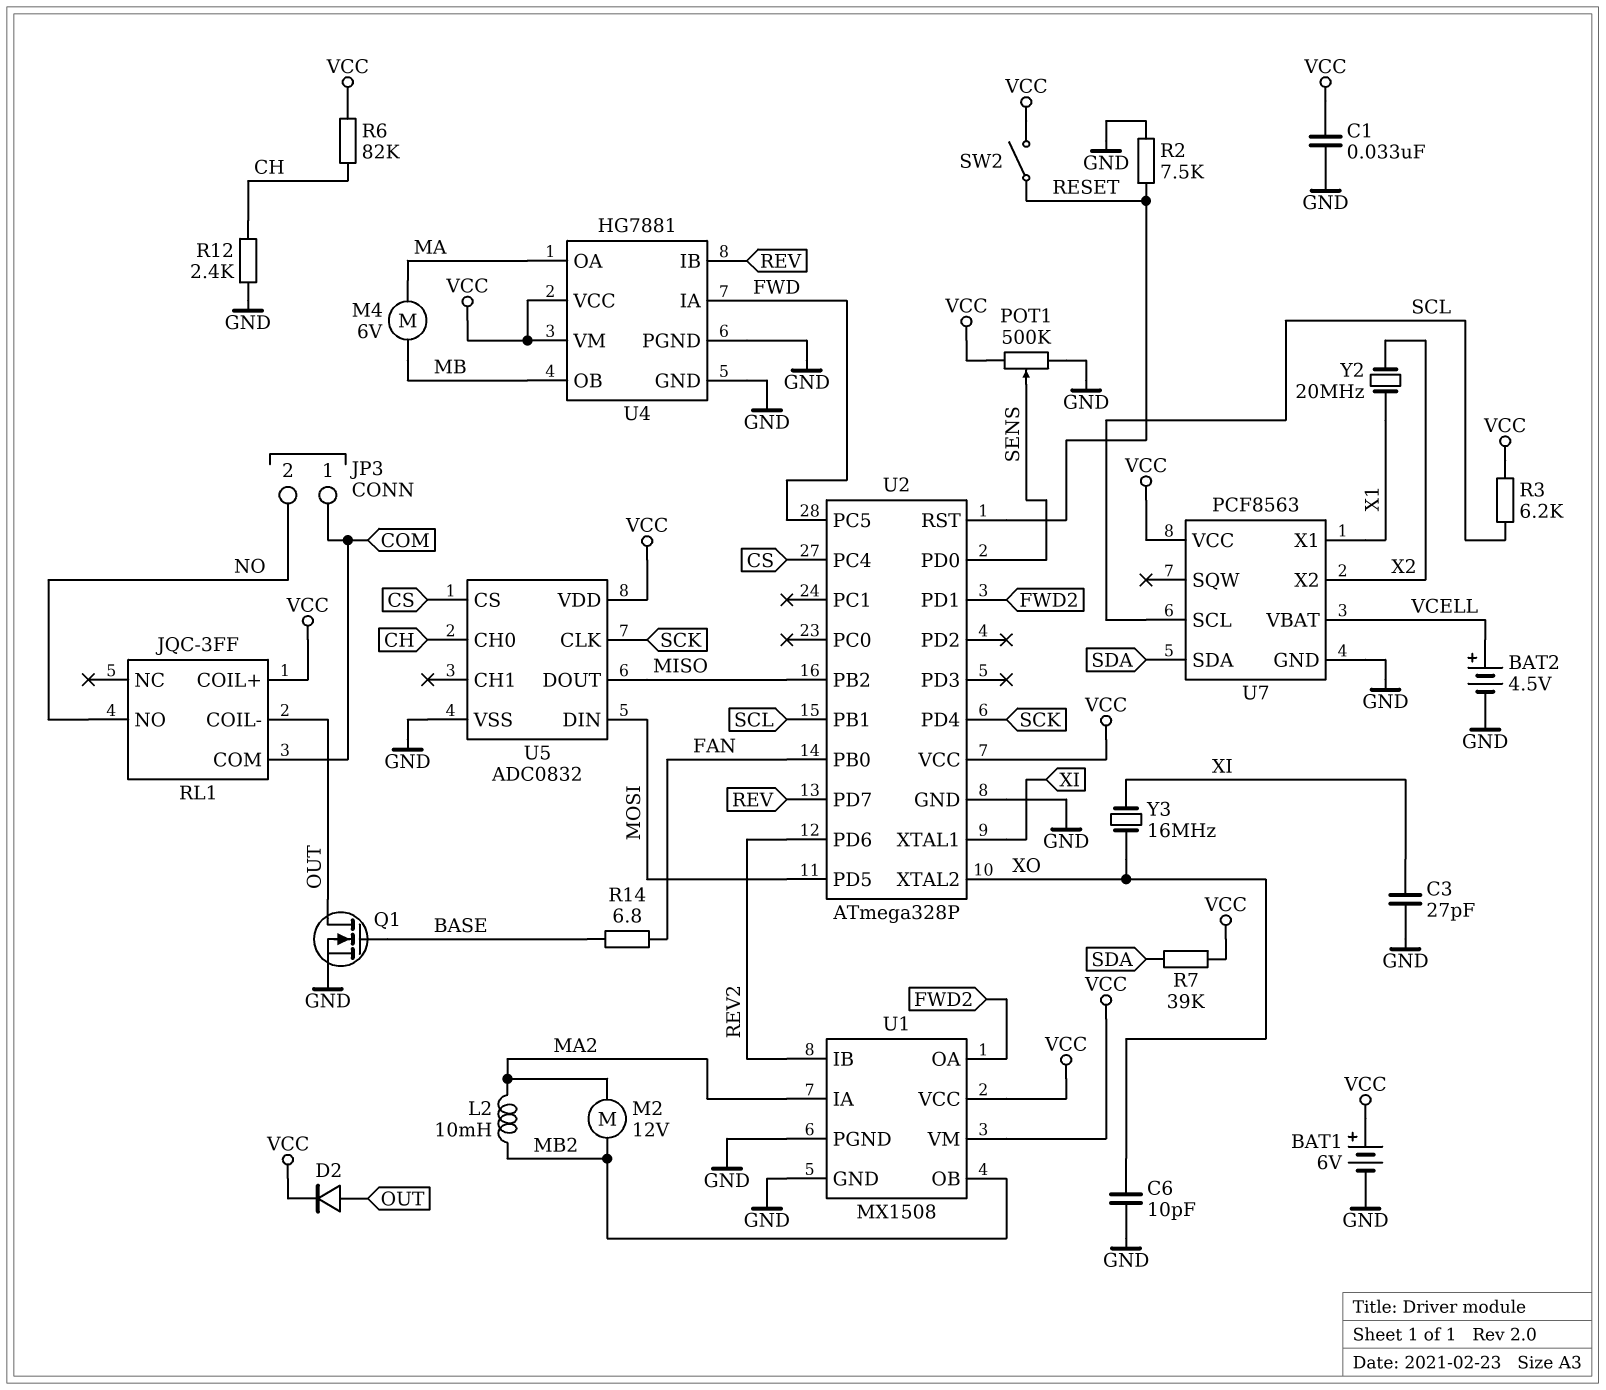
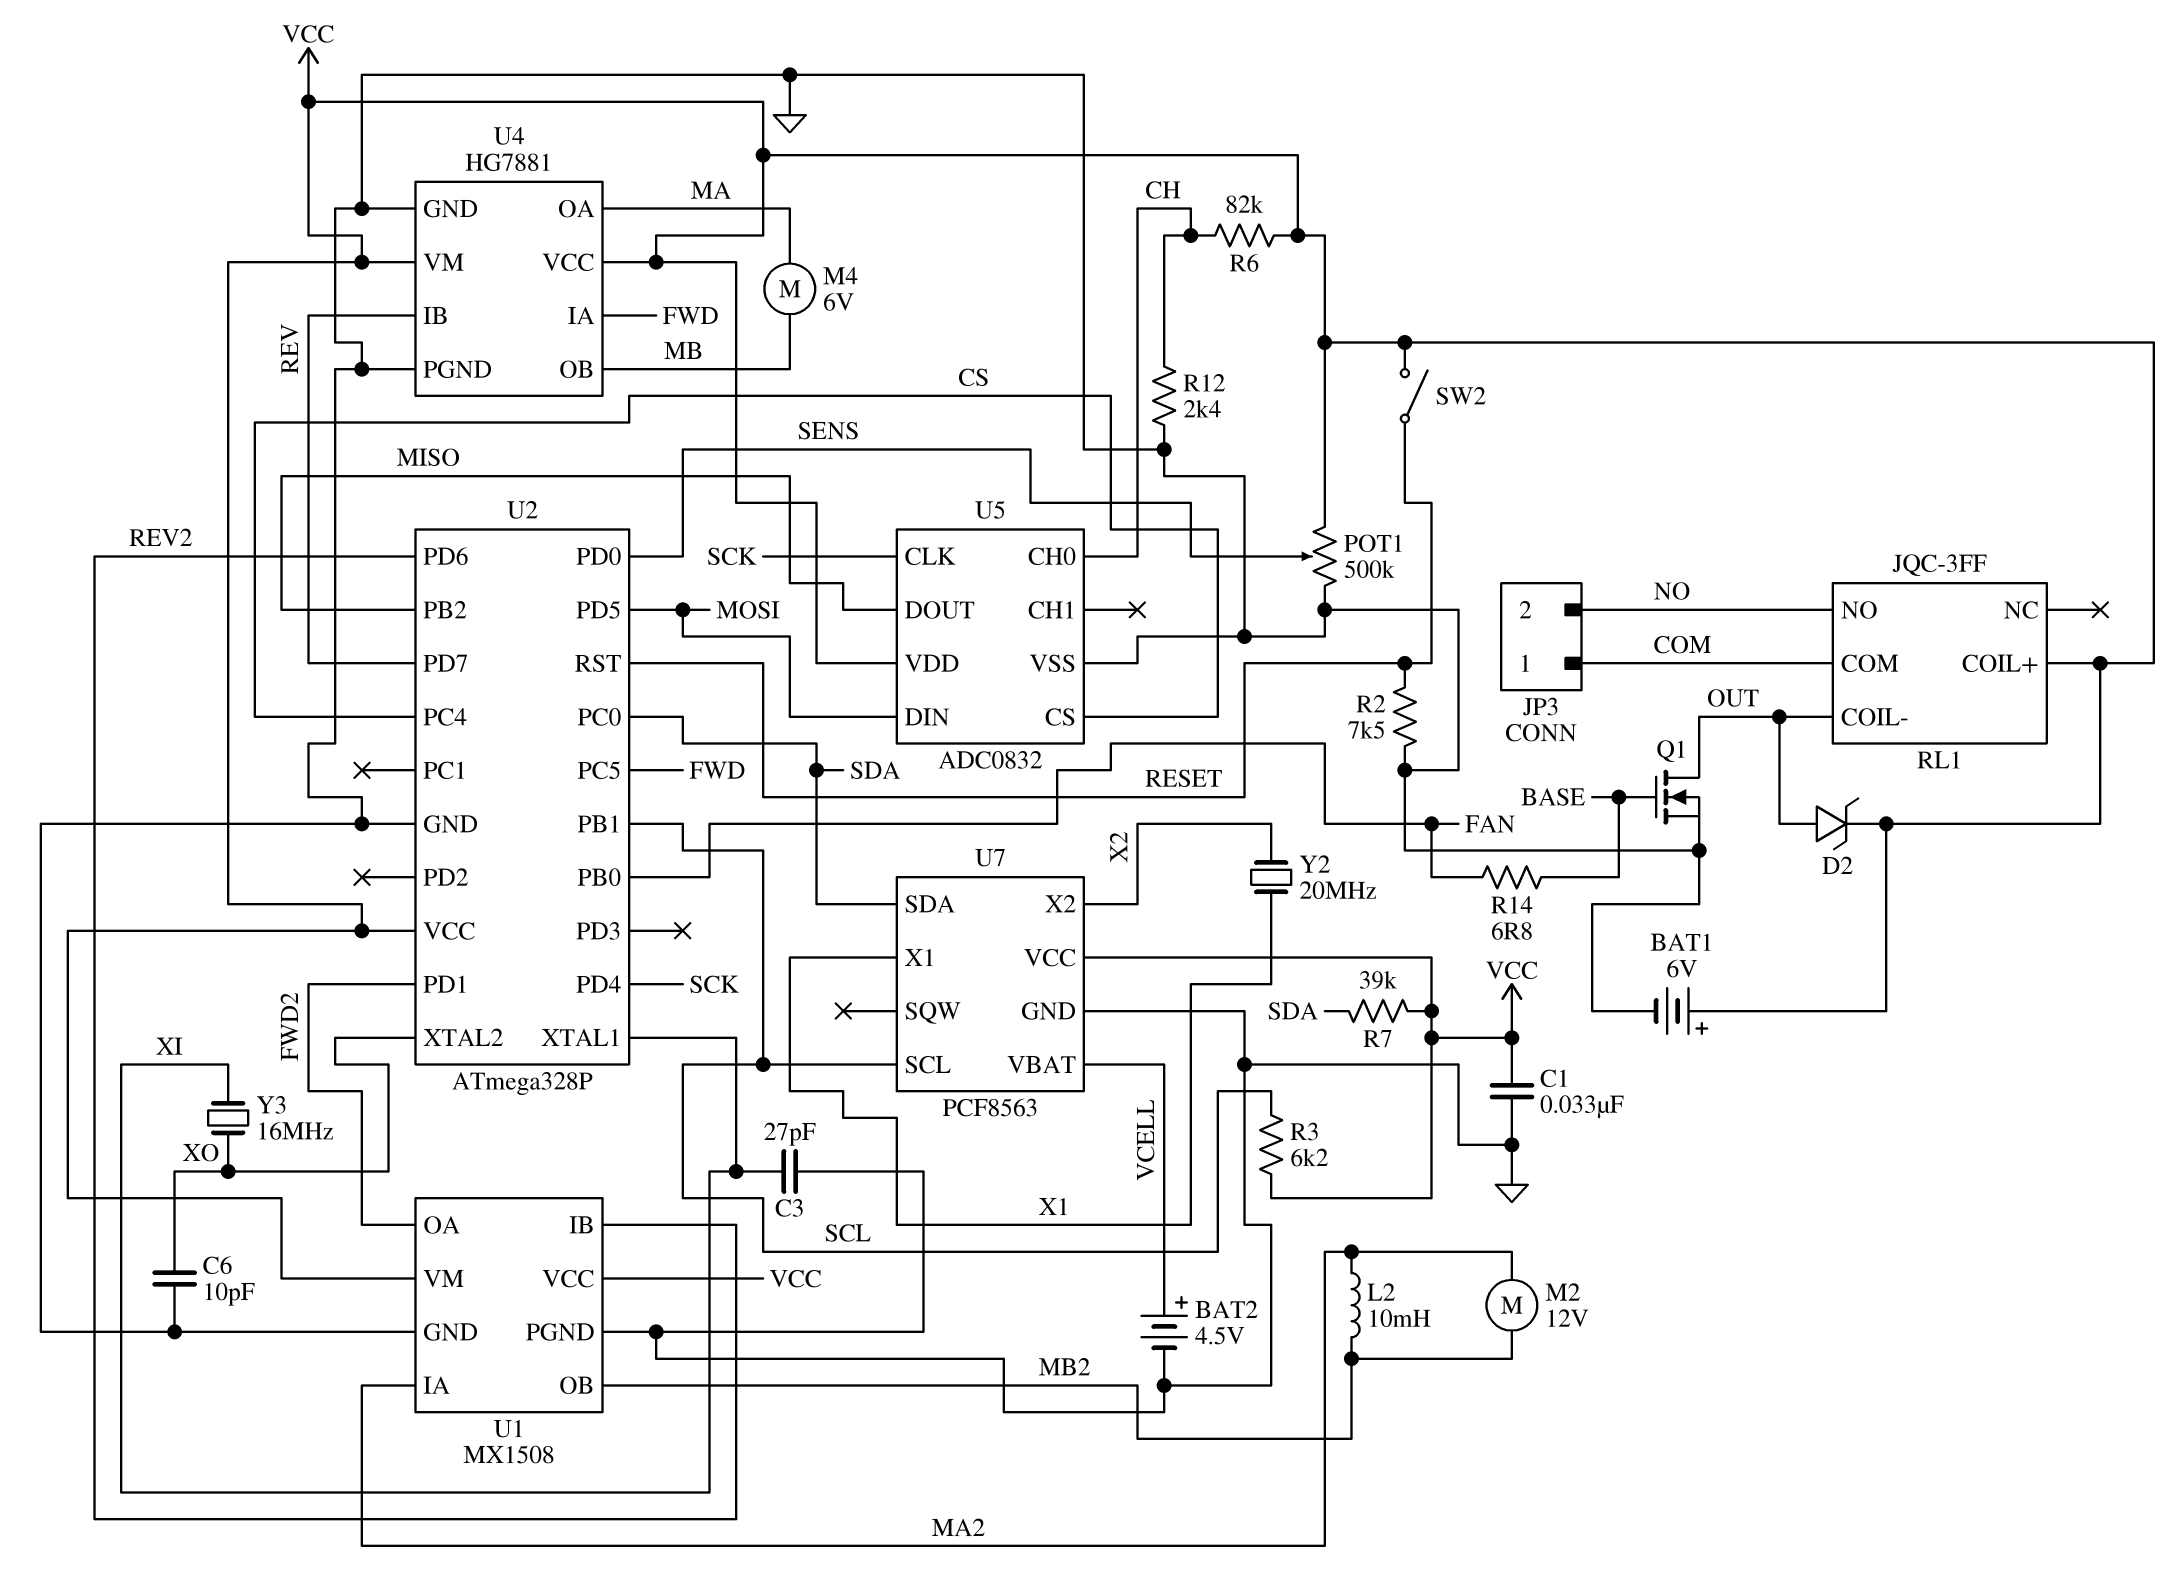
D2: diode (A OUT, K VCC) -> zener (A OUT, K VCC)
U2 pin PC0: none -> SDA

